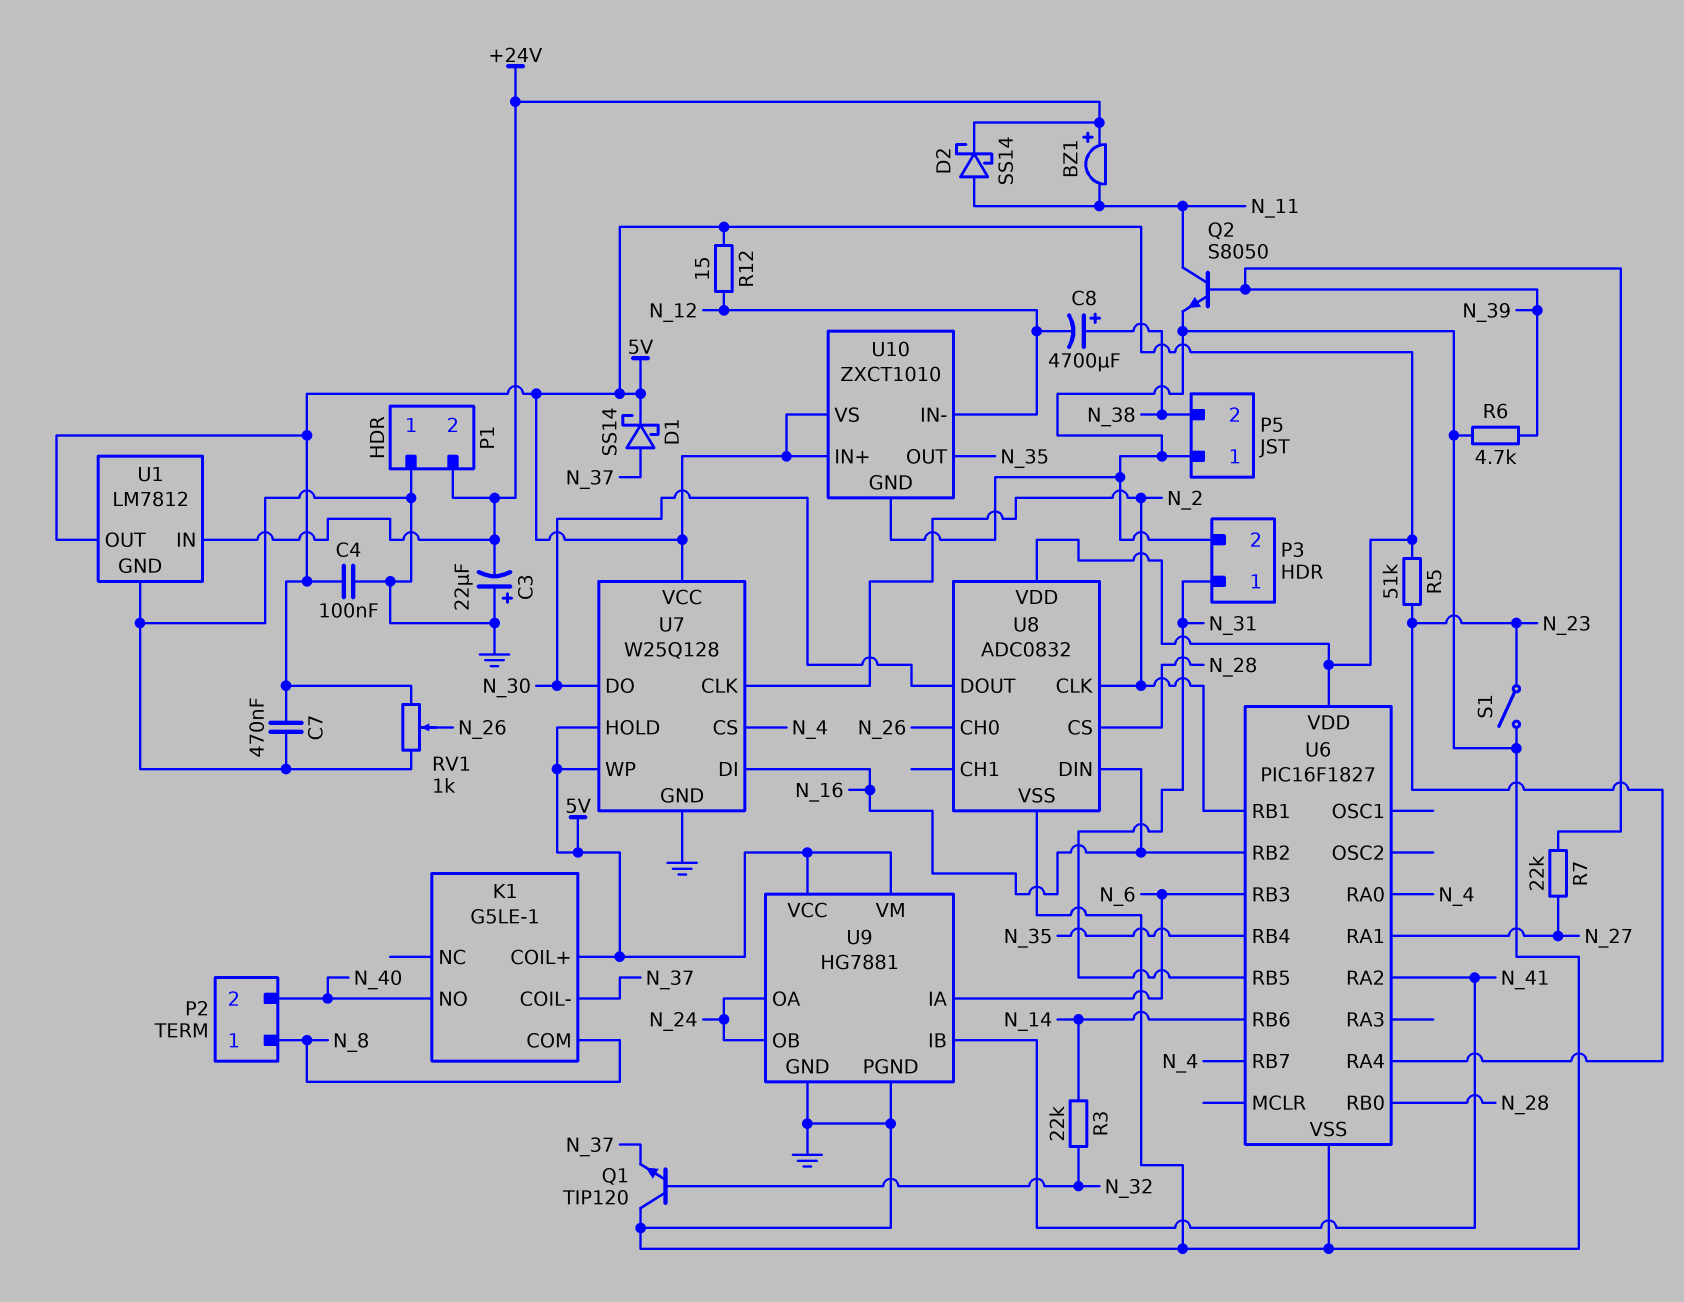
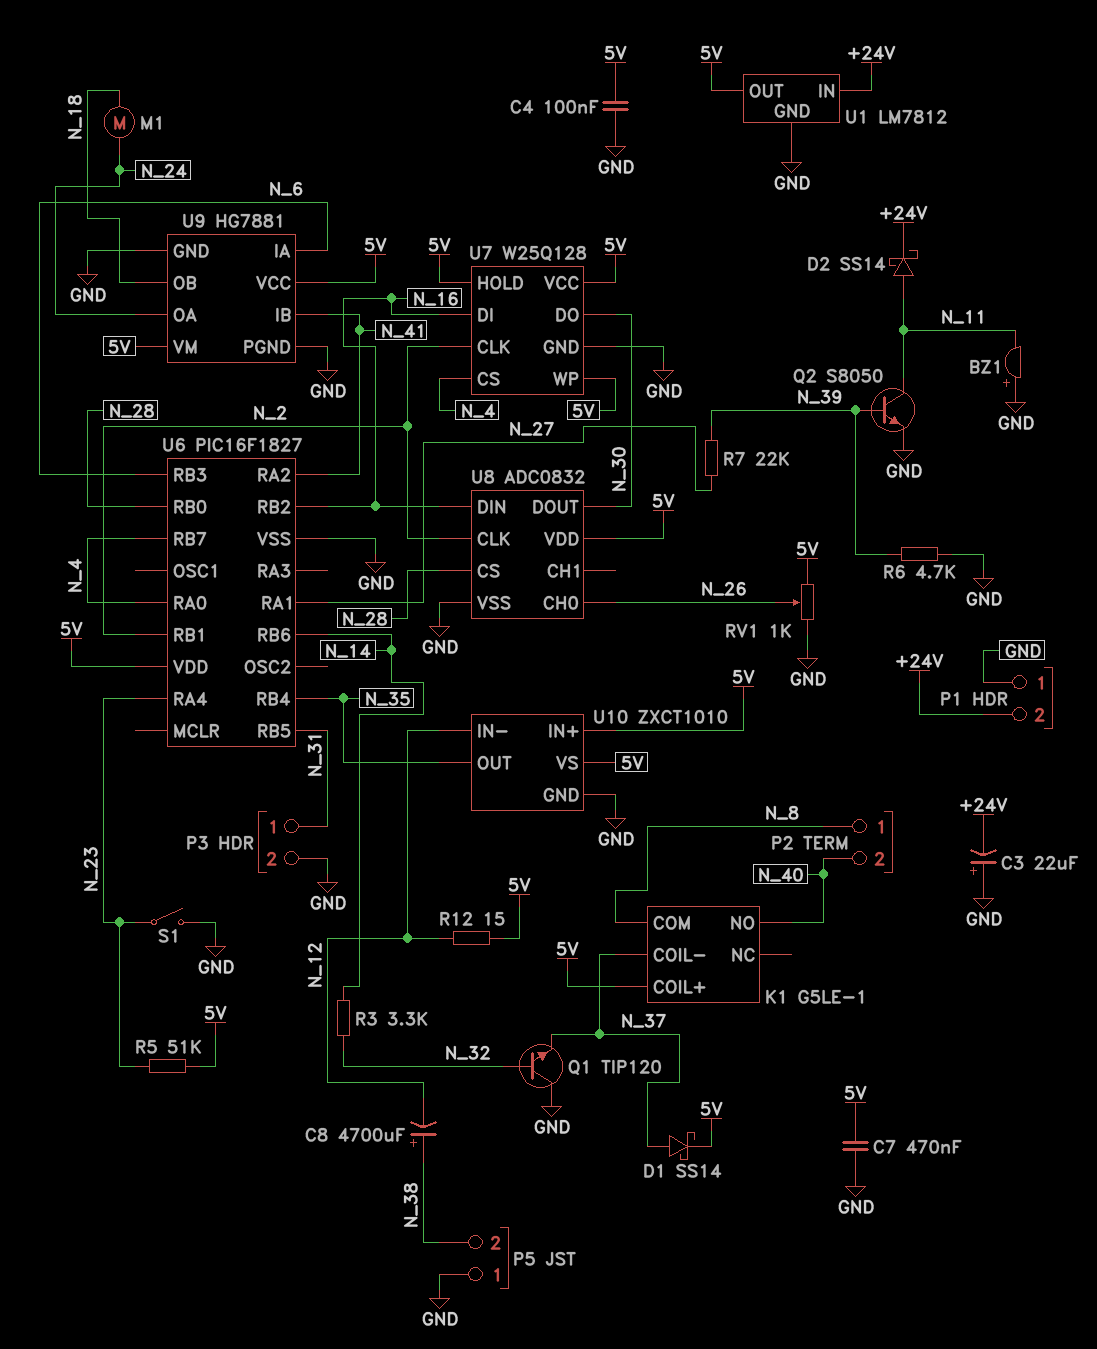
BZ1: buzzer (plus +24V, minus N_11) -> buzzer (plus GND, minus N_11)
M1: none -> motor (N_18, N_24)
R3: 22k (N_14, N_32) -> 3.3k (N_14, N_32)
U9 pin OB: N_24 -> N_18

